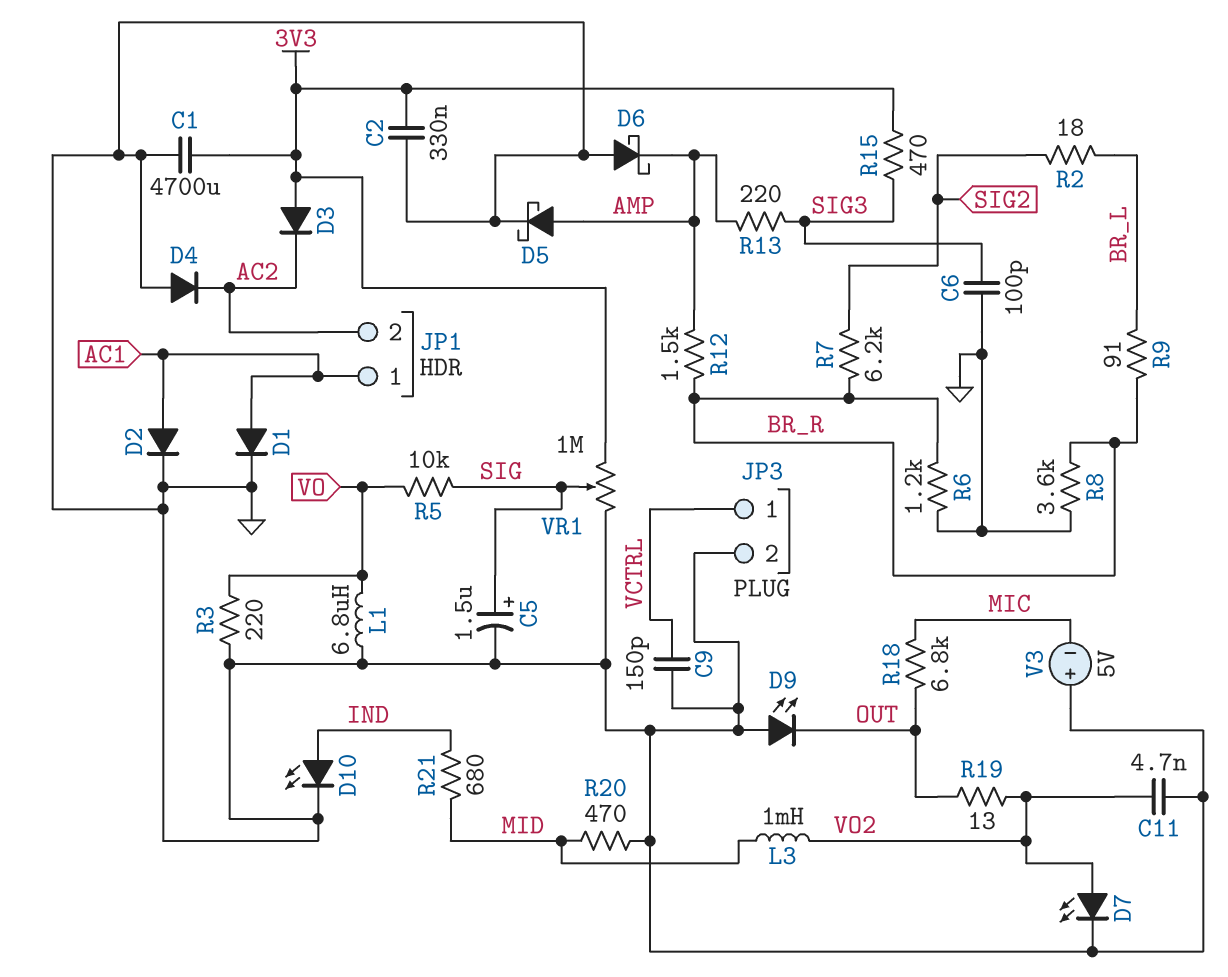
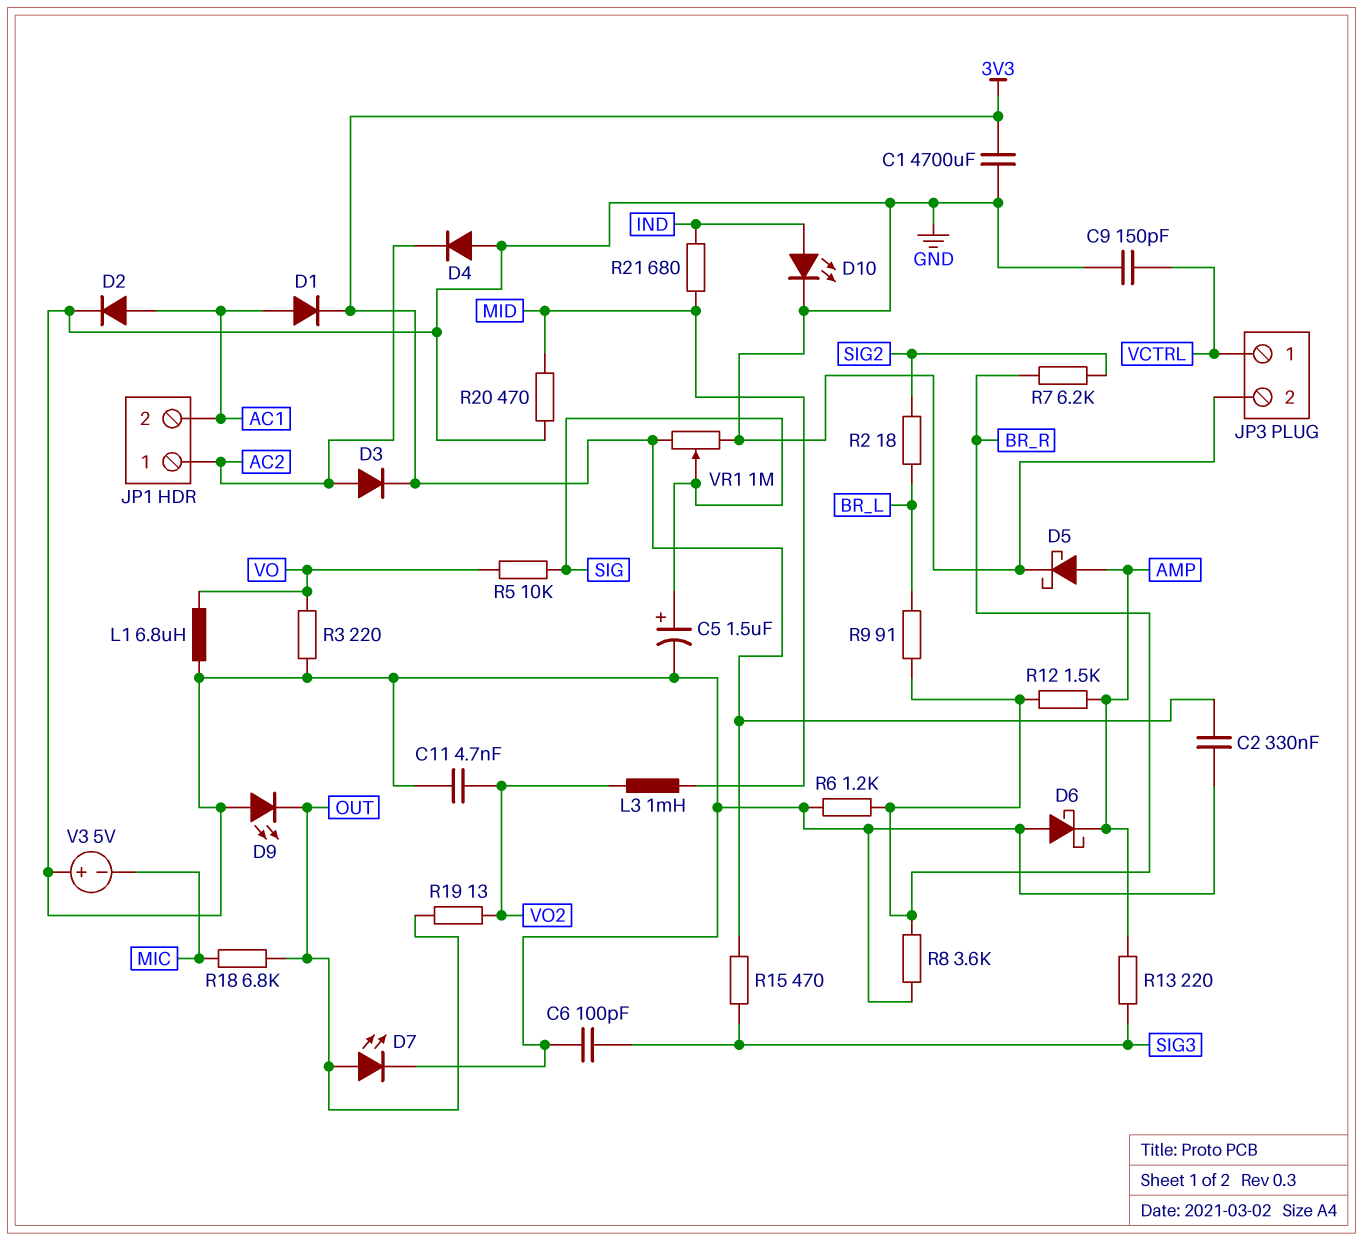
D1: diode (A AC1, K GND) -> diode (A AC1, K 3V3)
D3: diode (A 3V3, K AC2) -> diode (A AC2, K 3V3)
D7: LED (A VO2, K GND) -> LED (A OUT, K GND)
JP1 pin 1: AC1 -> AC2
JP1 pin 2: AC2 -> AC1

